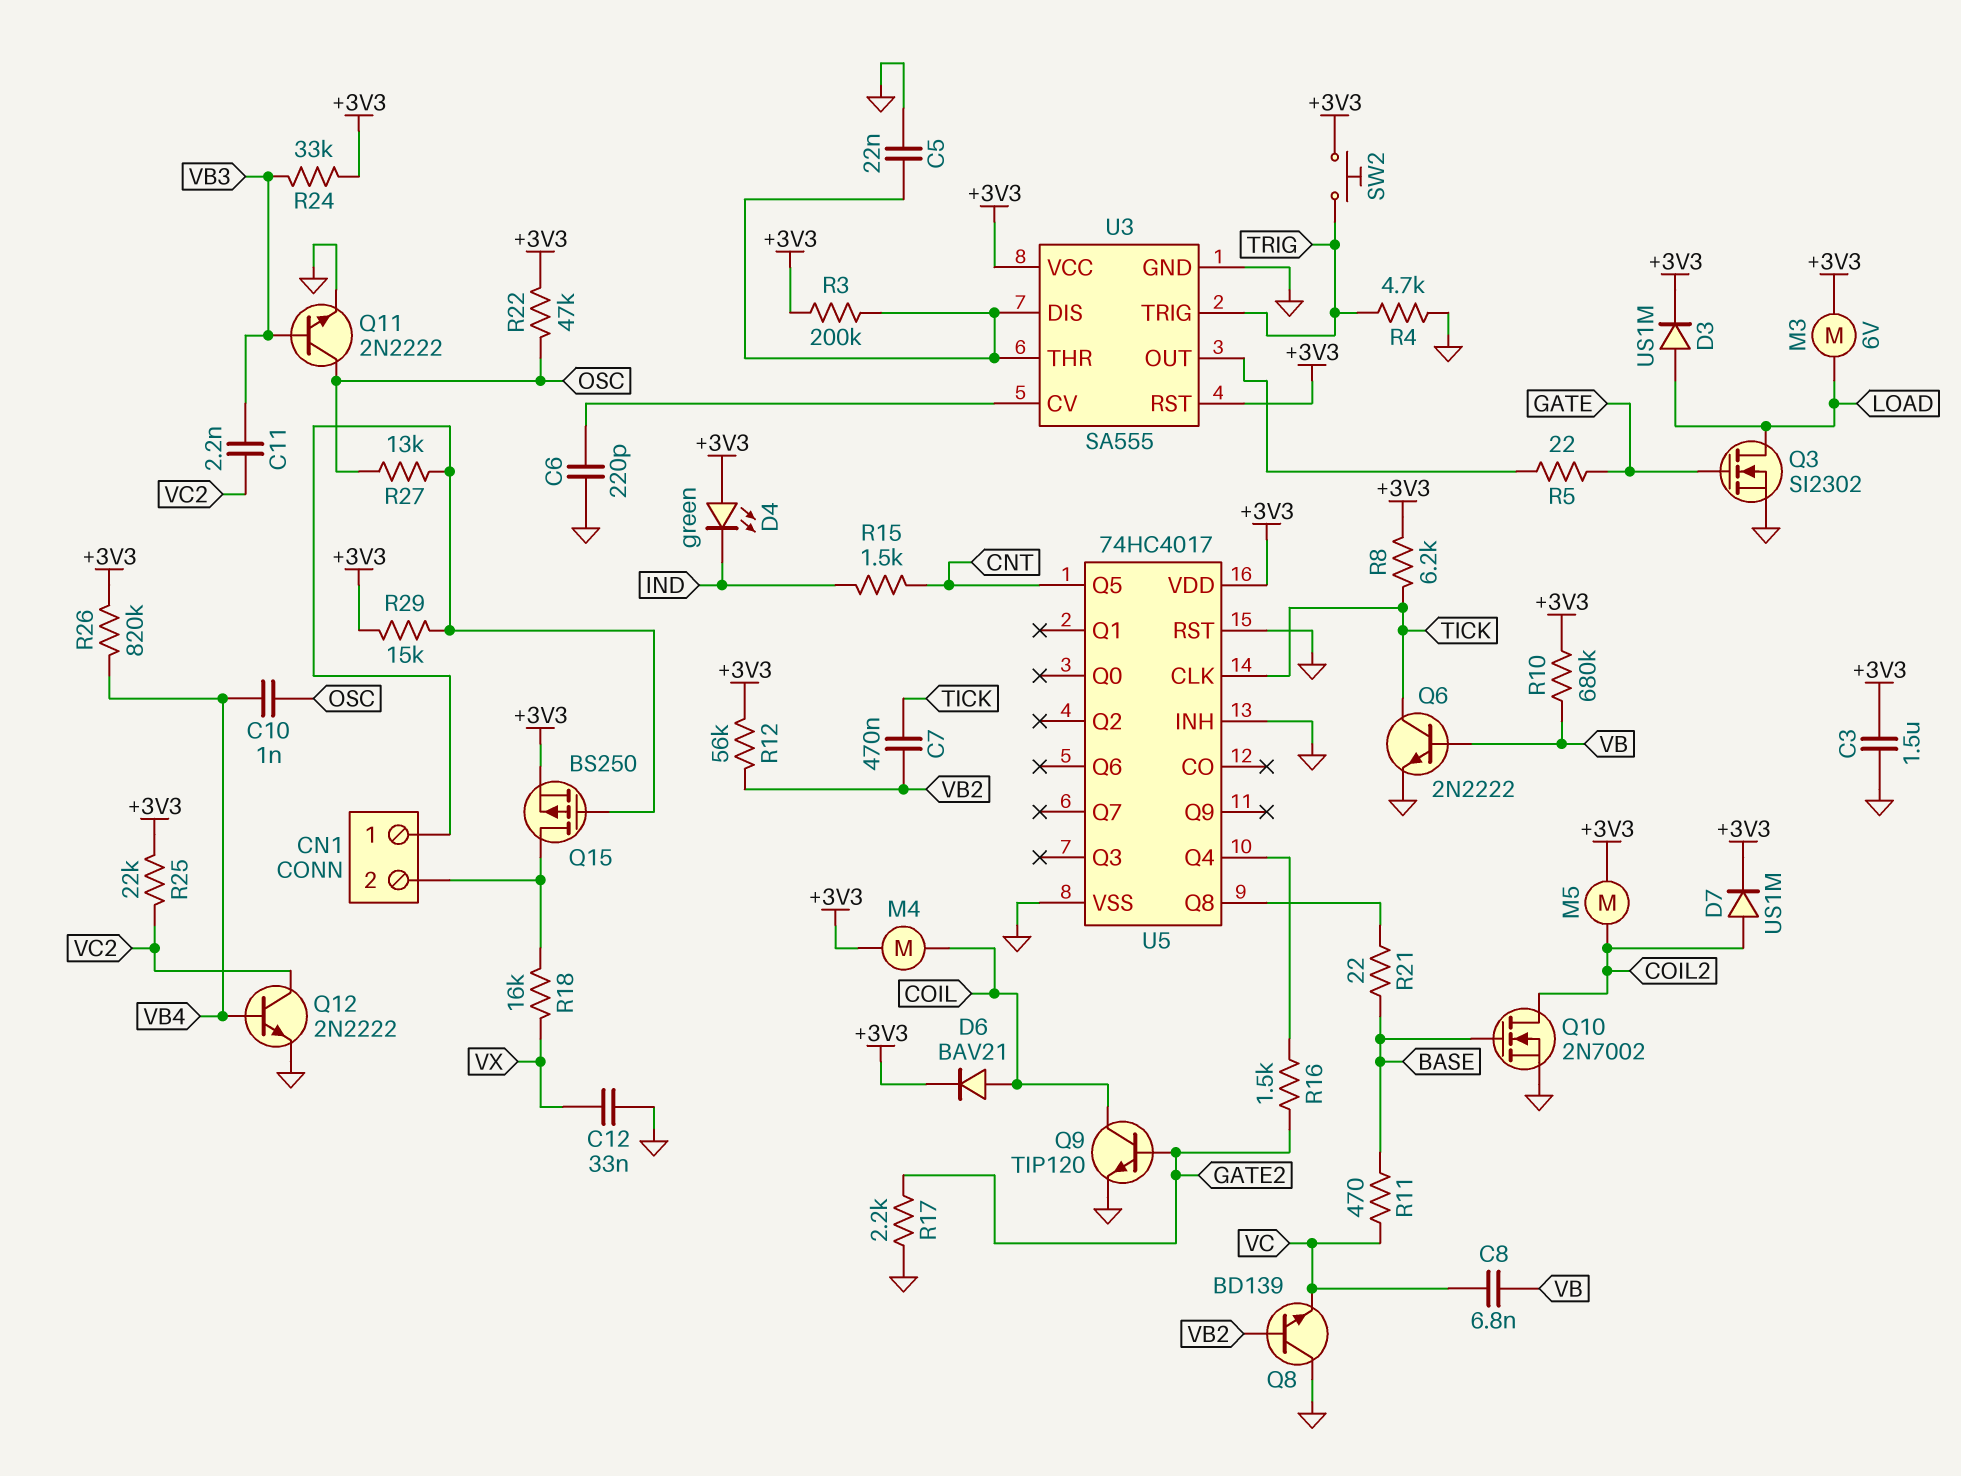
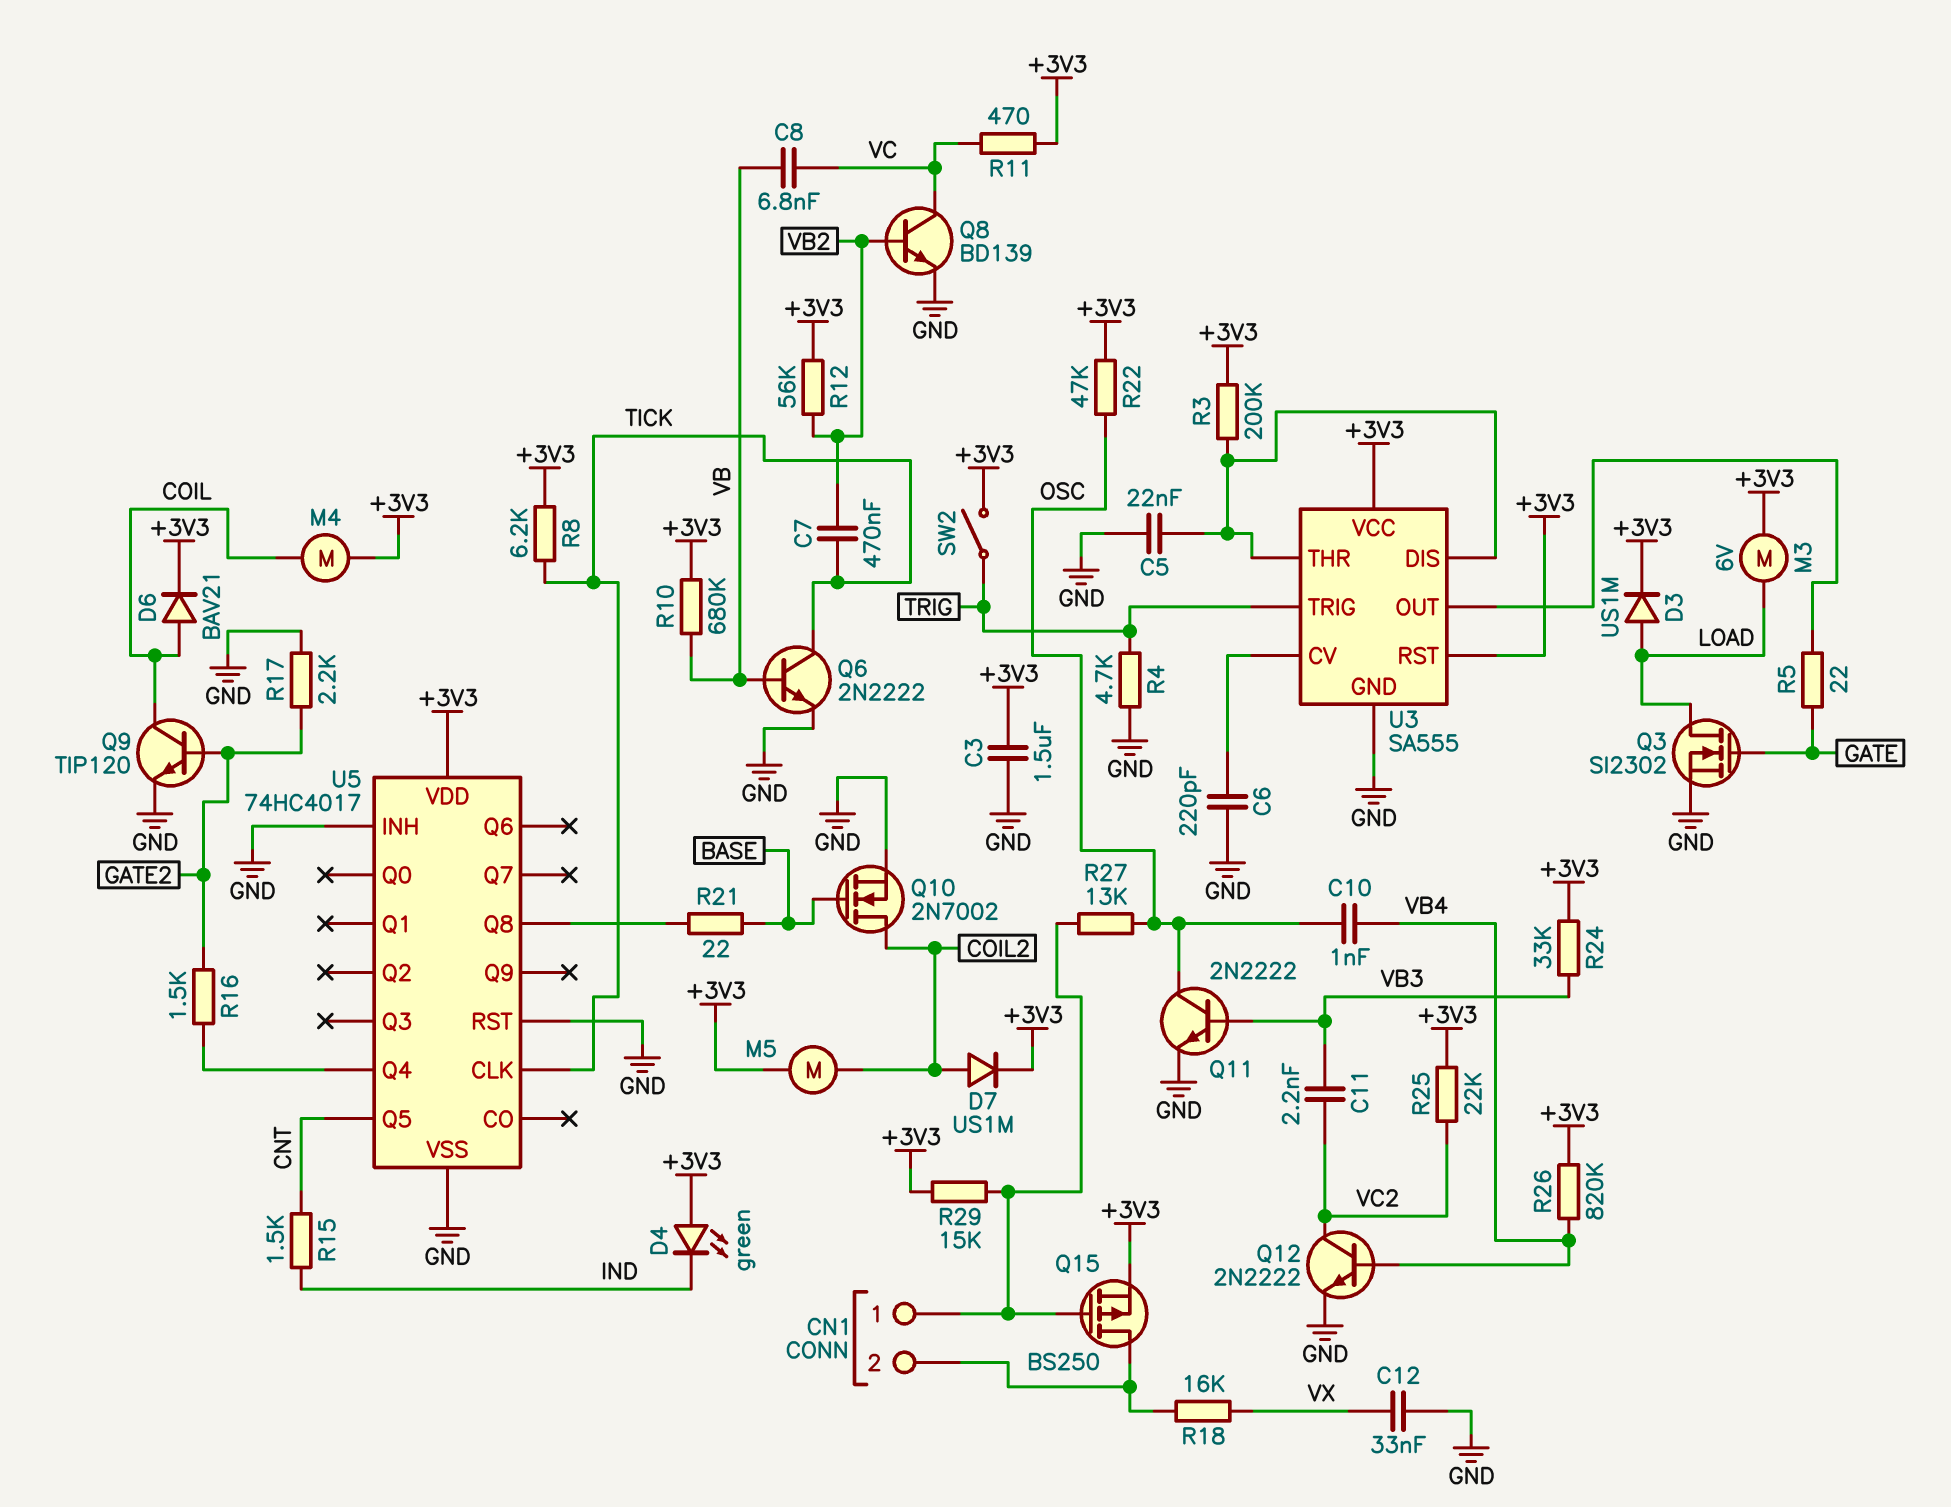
Q8: NPN BD139 (B VB2, C GND, E VC) -> NPN BD139 (B VB2, C VC, E GND)
R11: 470 (BASE, VC) -> 470 (+3V3, VC)
SW2: button (+3V3, TRIG) -> switch (+3V3, TRIG)

